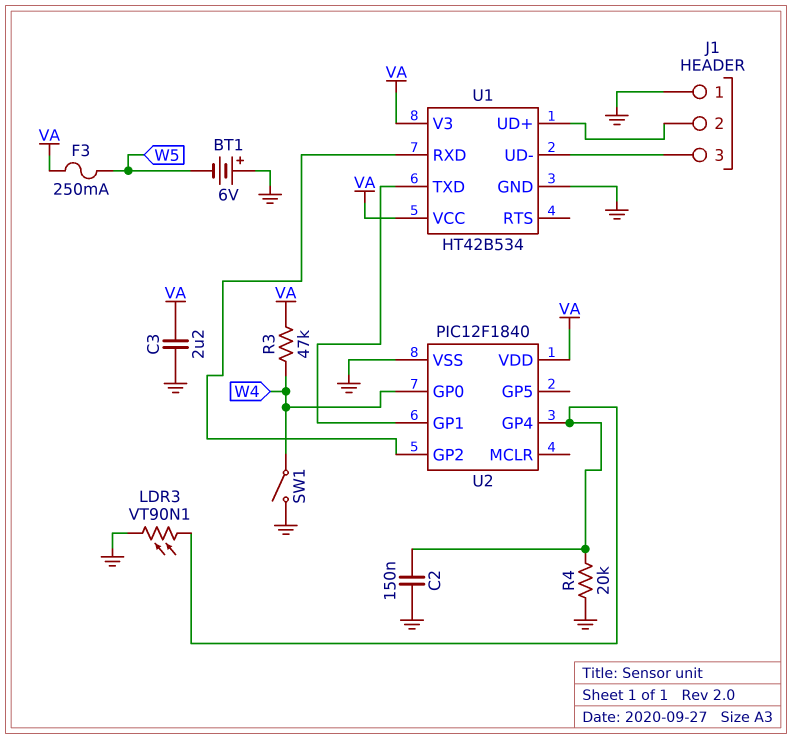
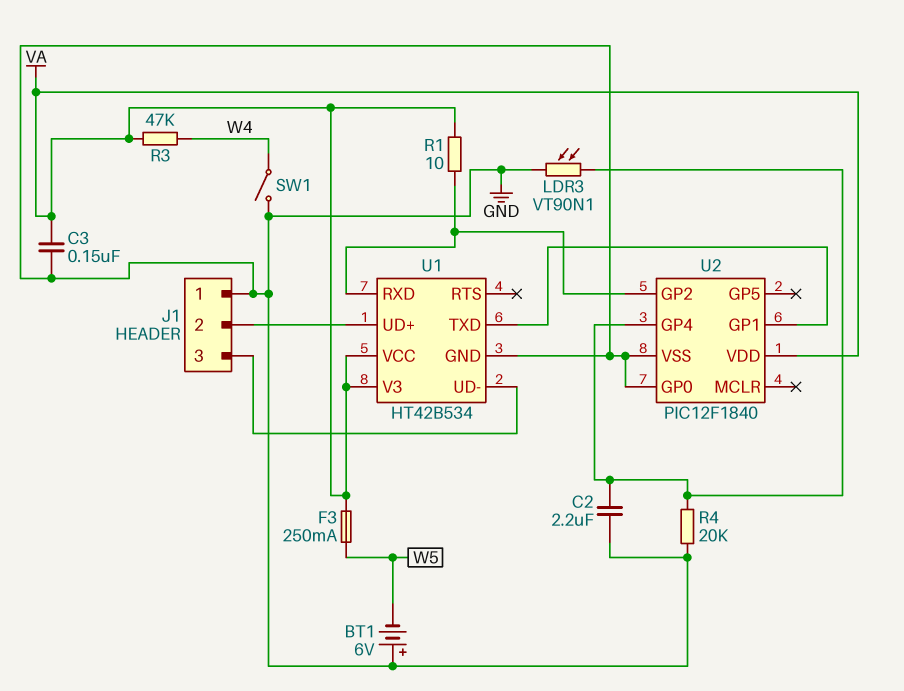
C2: 150nF (GND, U2/GP4) -> 2.2uF (GND, U2/GP4)
C3: 2.2uF (GND, VA) -> 150nF (GND, VA)
R1: none -> 10 (U1/RXD, VA)
U2 pin GP0: W4 -> GND

